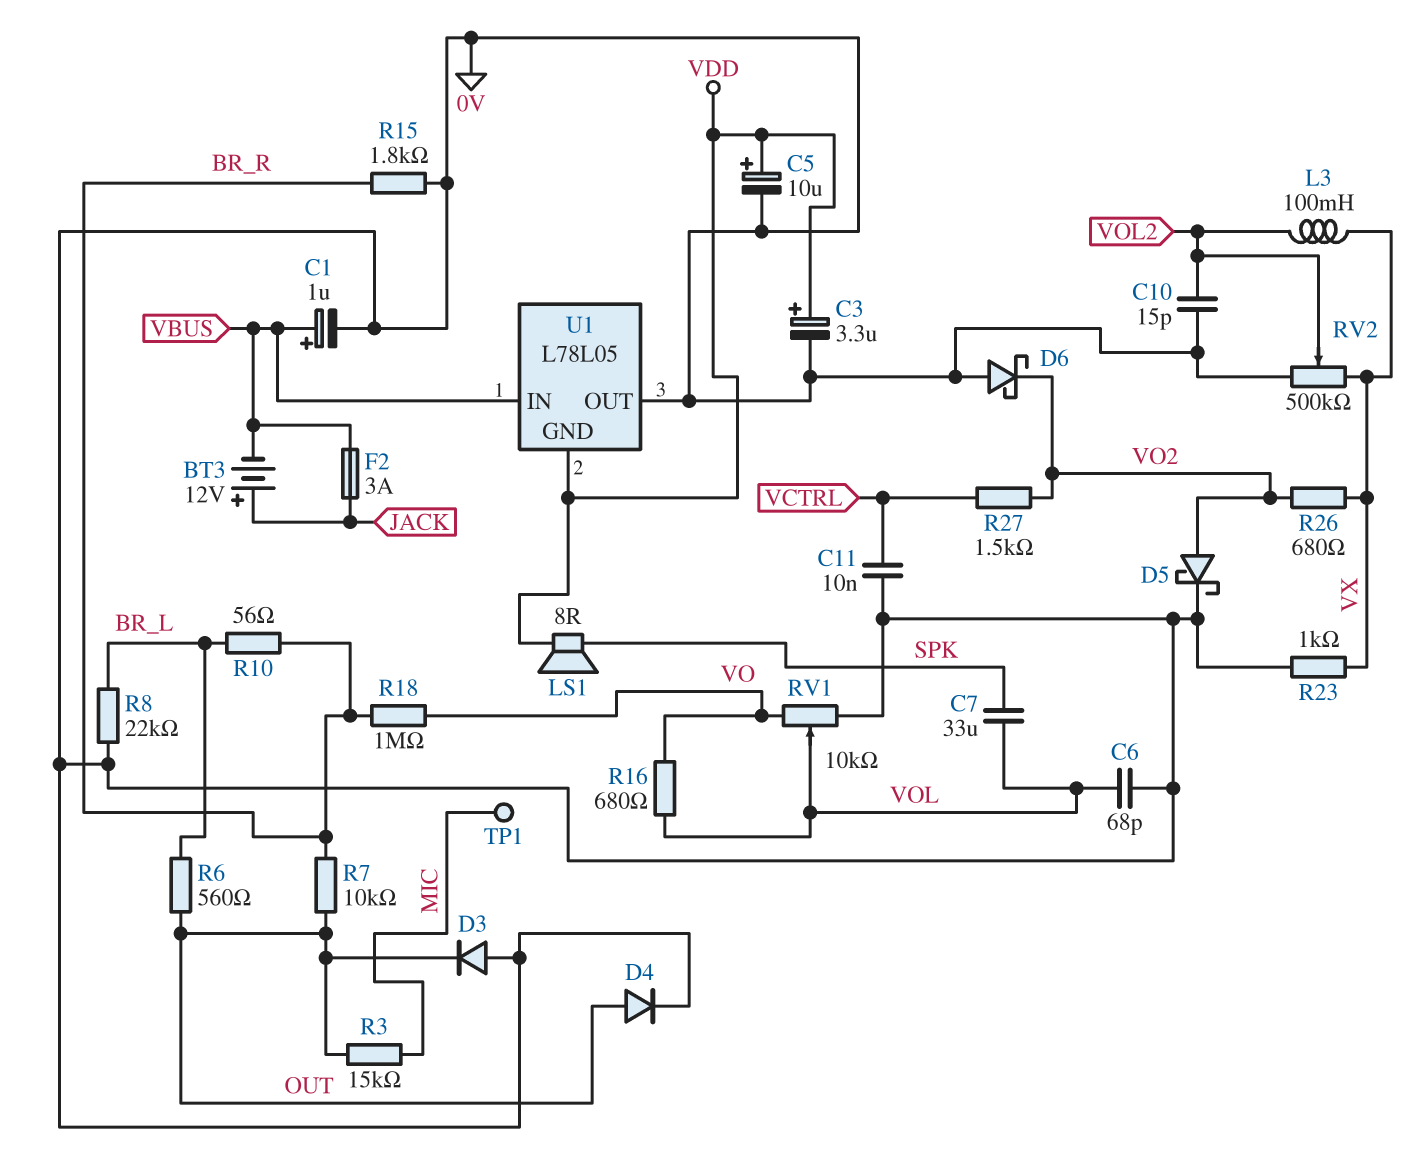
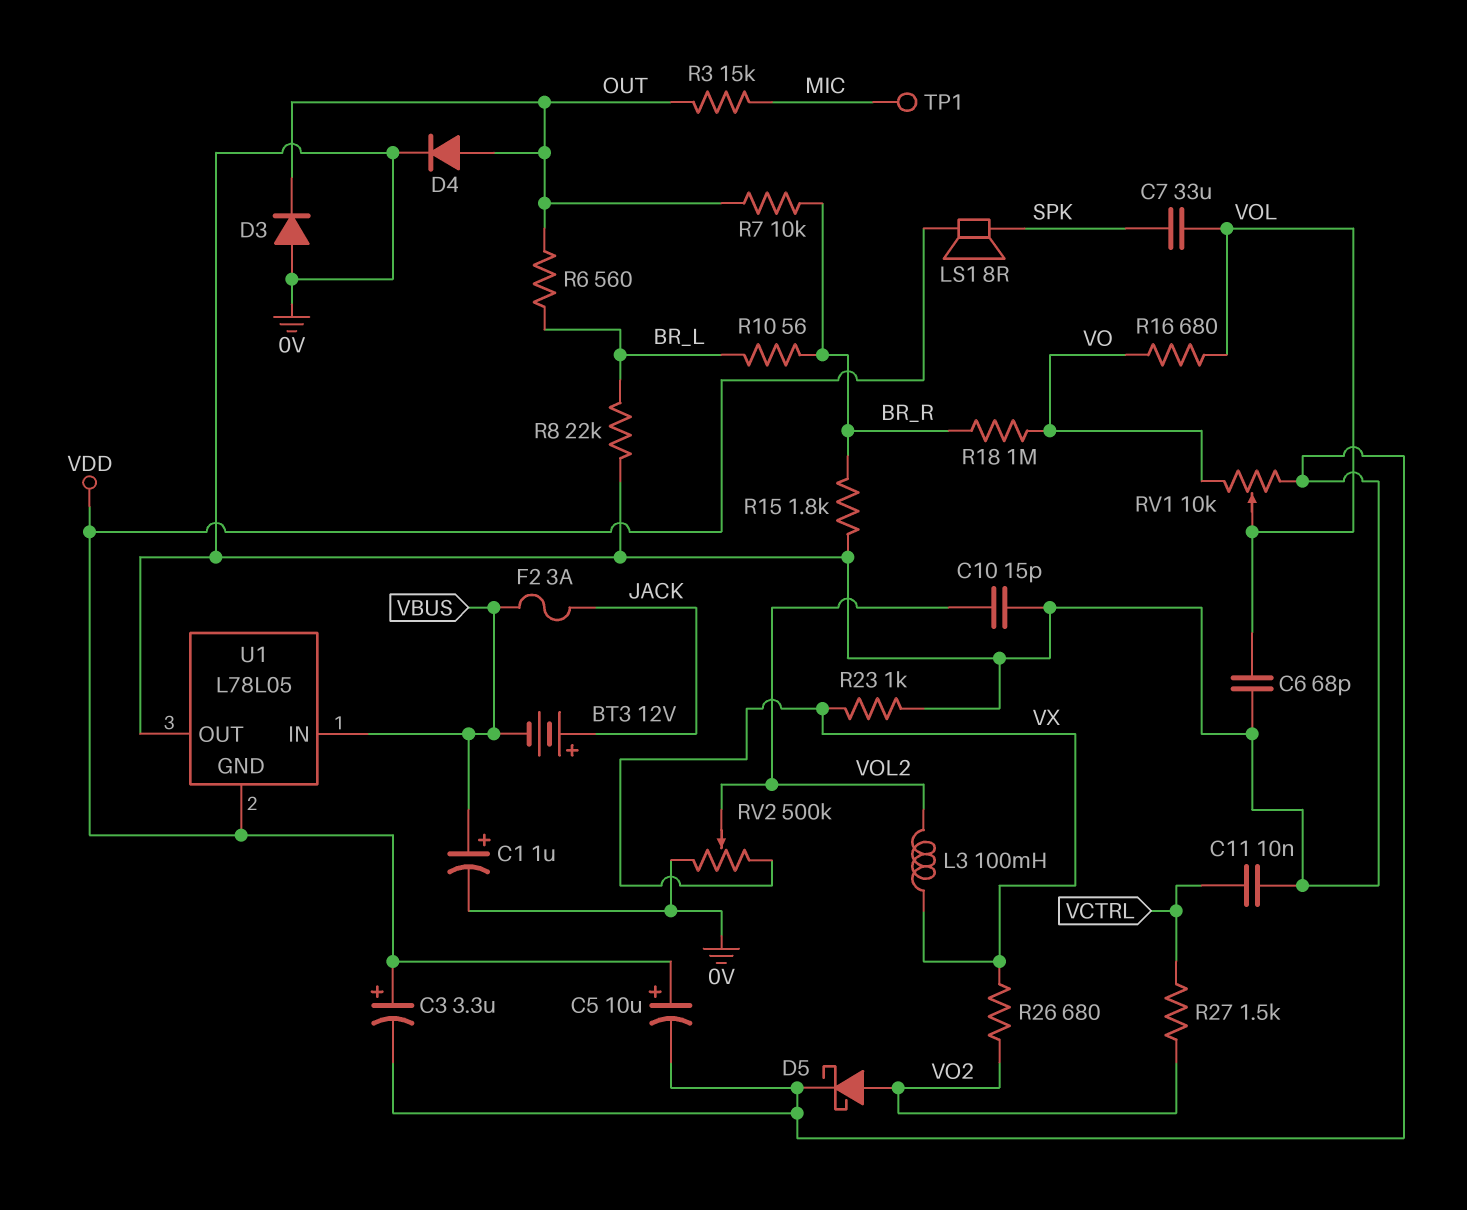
D6: schottky (A 0V, K VO2) -> none

